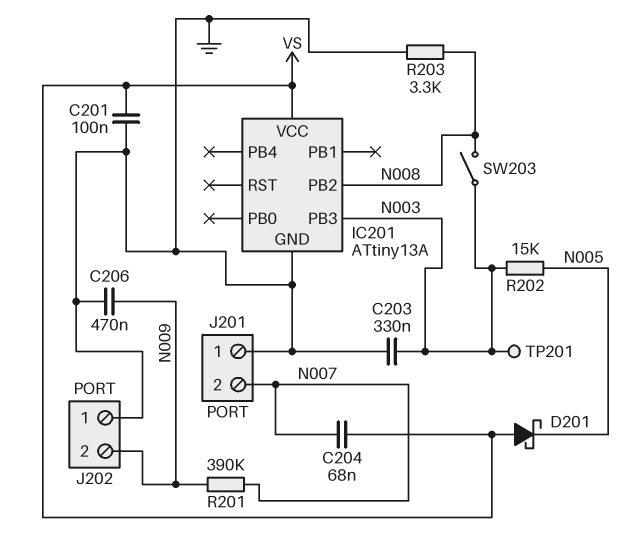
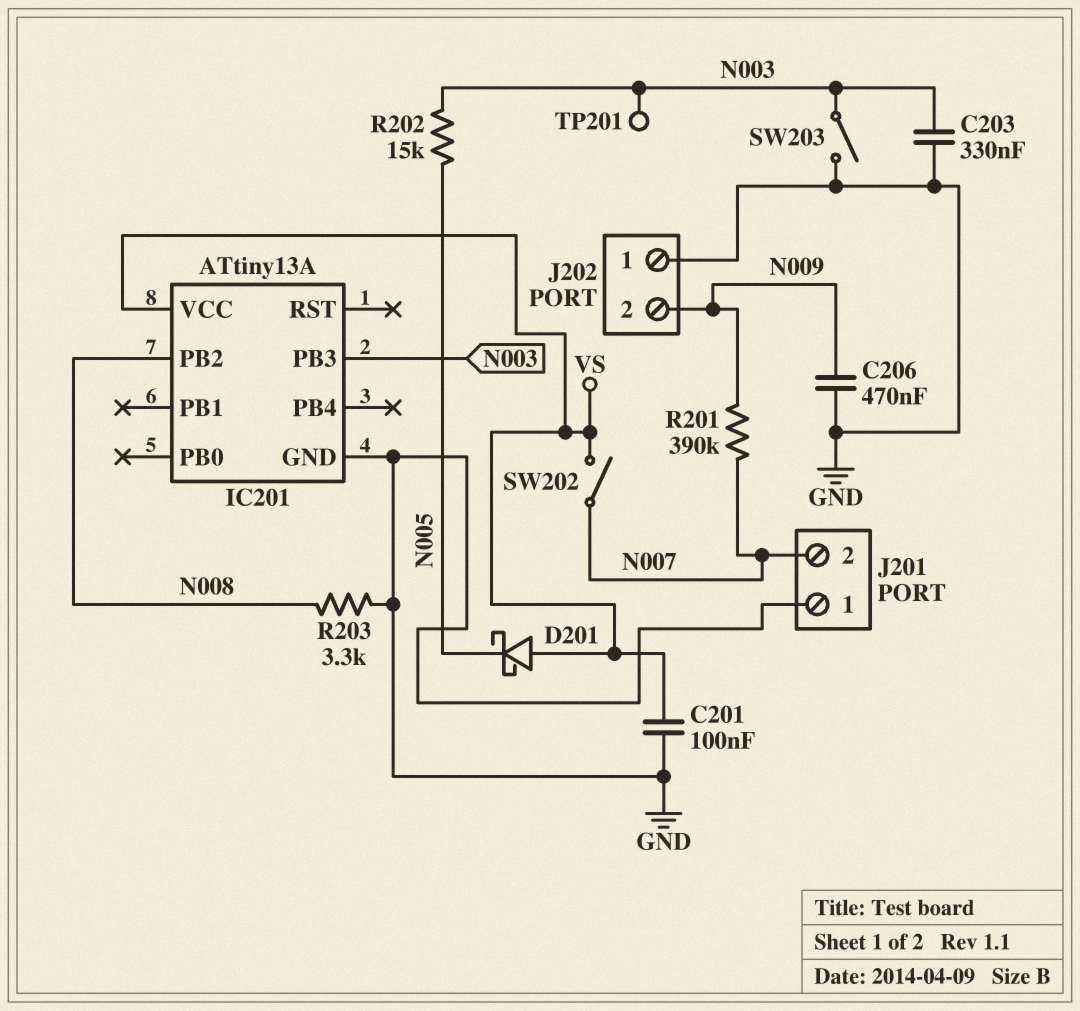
C204: 68nF (N007, VS) -> none
SW202: none -> switch (N007, VS)
SW203: switch (N003, N008) -> switch (GND, N003)

